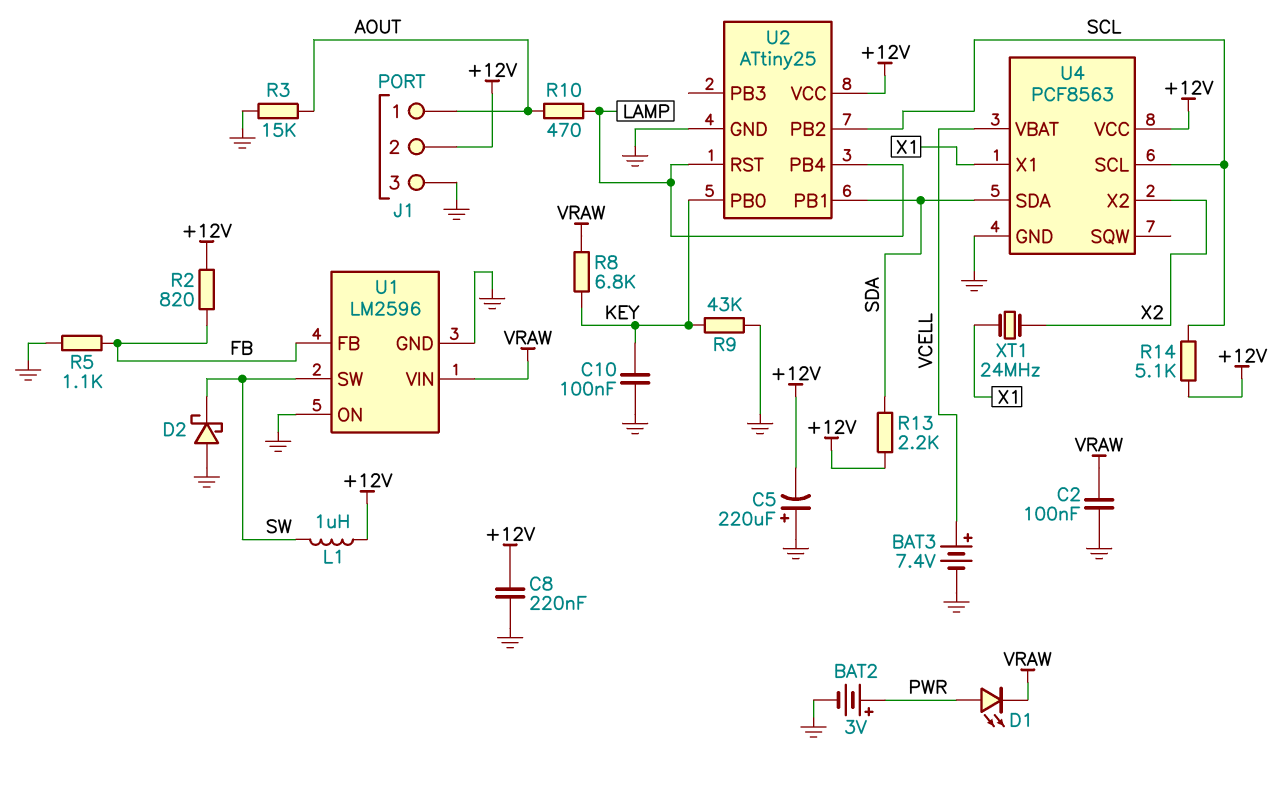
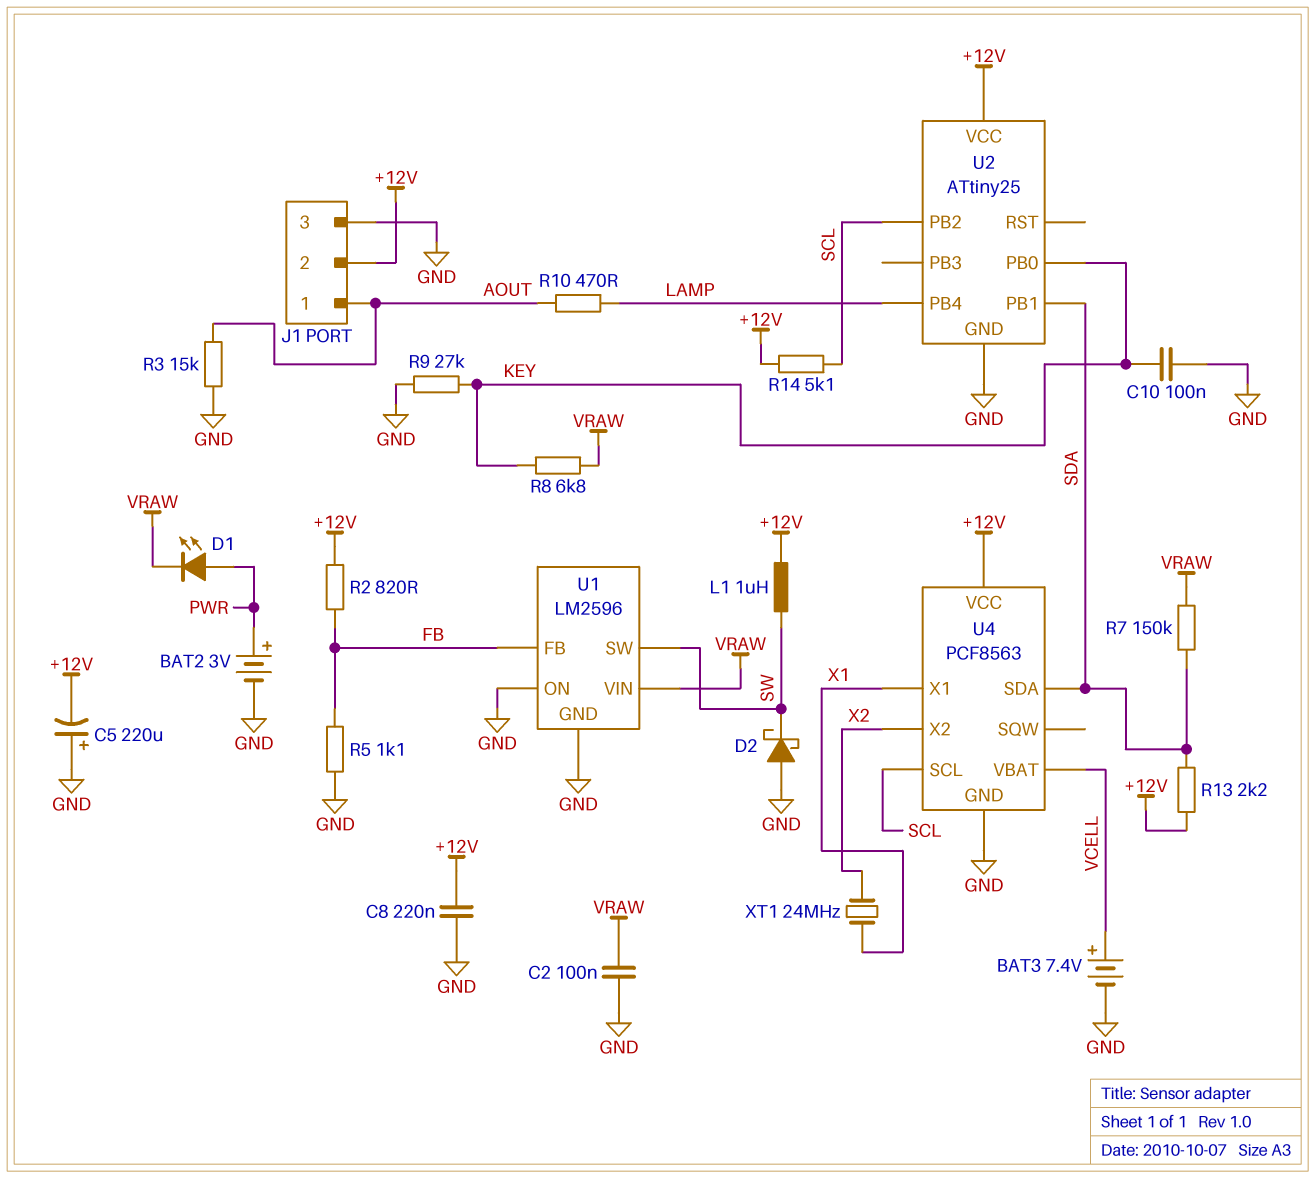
R7: none -> 150k (SDA, VRAW)
R9: 43k (GND, KEY) -> 27k (GND, KEY)
U2 pin RST: LAMP -> none

